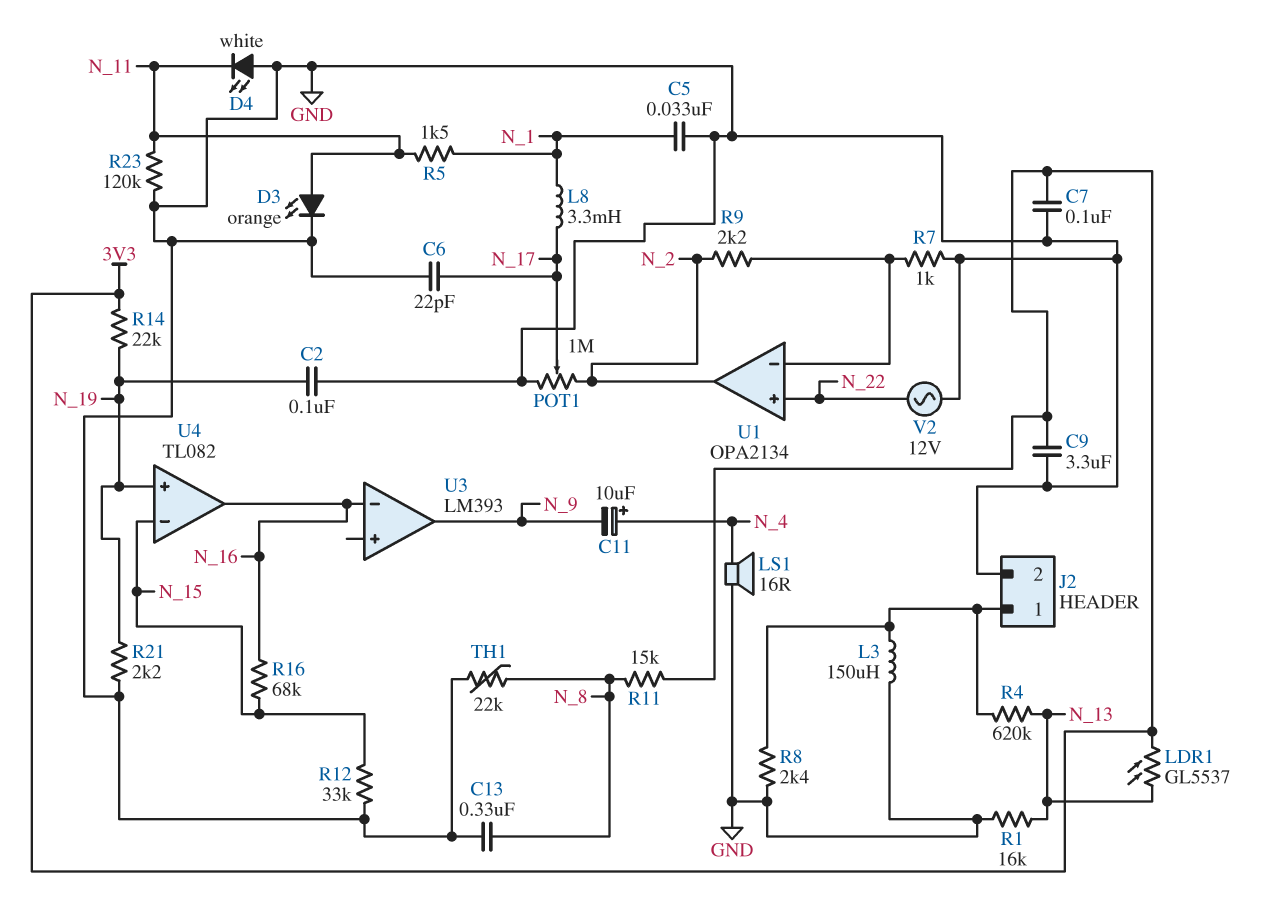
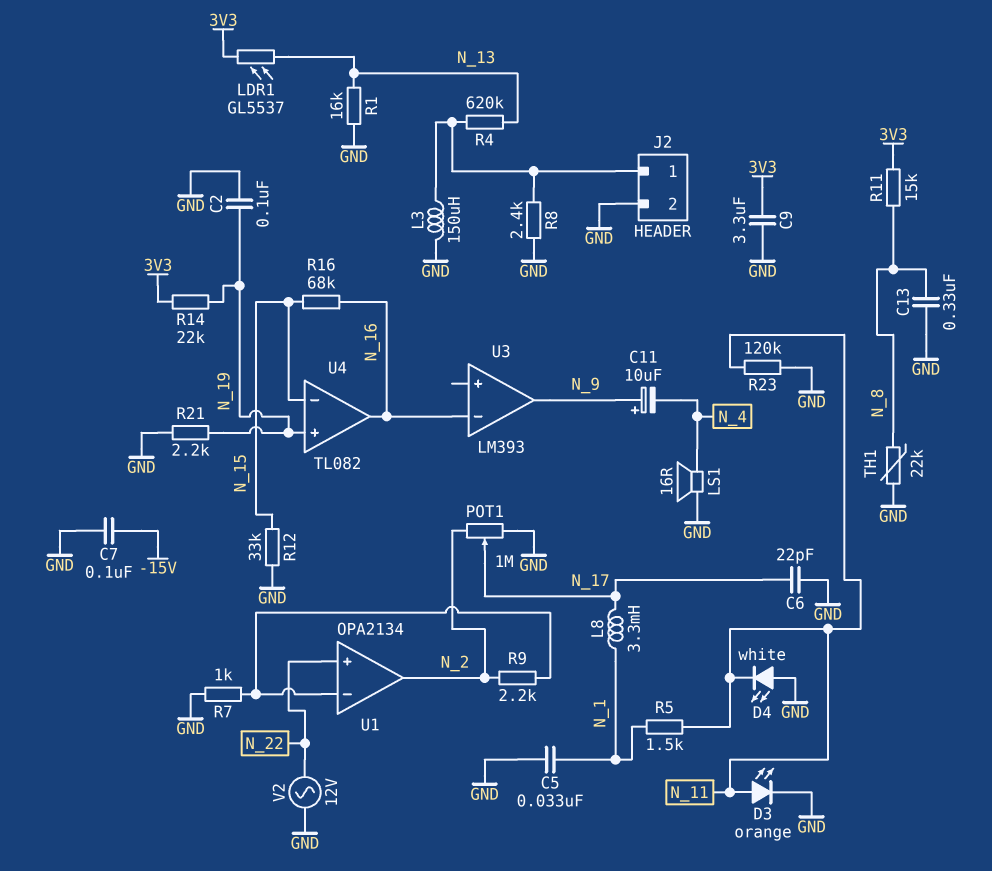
C7: 100nF (3V3, GND) -> 100nF (-15V, GND)
C11: 10uF (plus N_4, minus N_9) -> 10uF (plus N_9, minus N_4)

